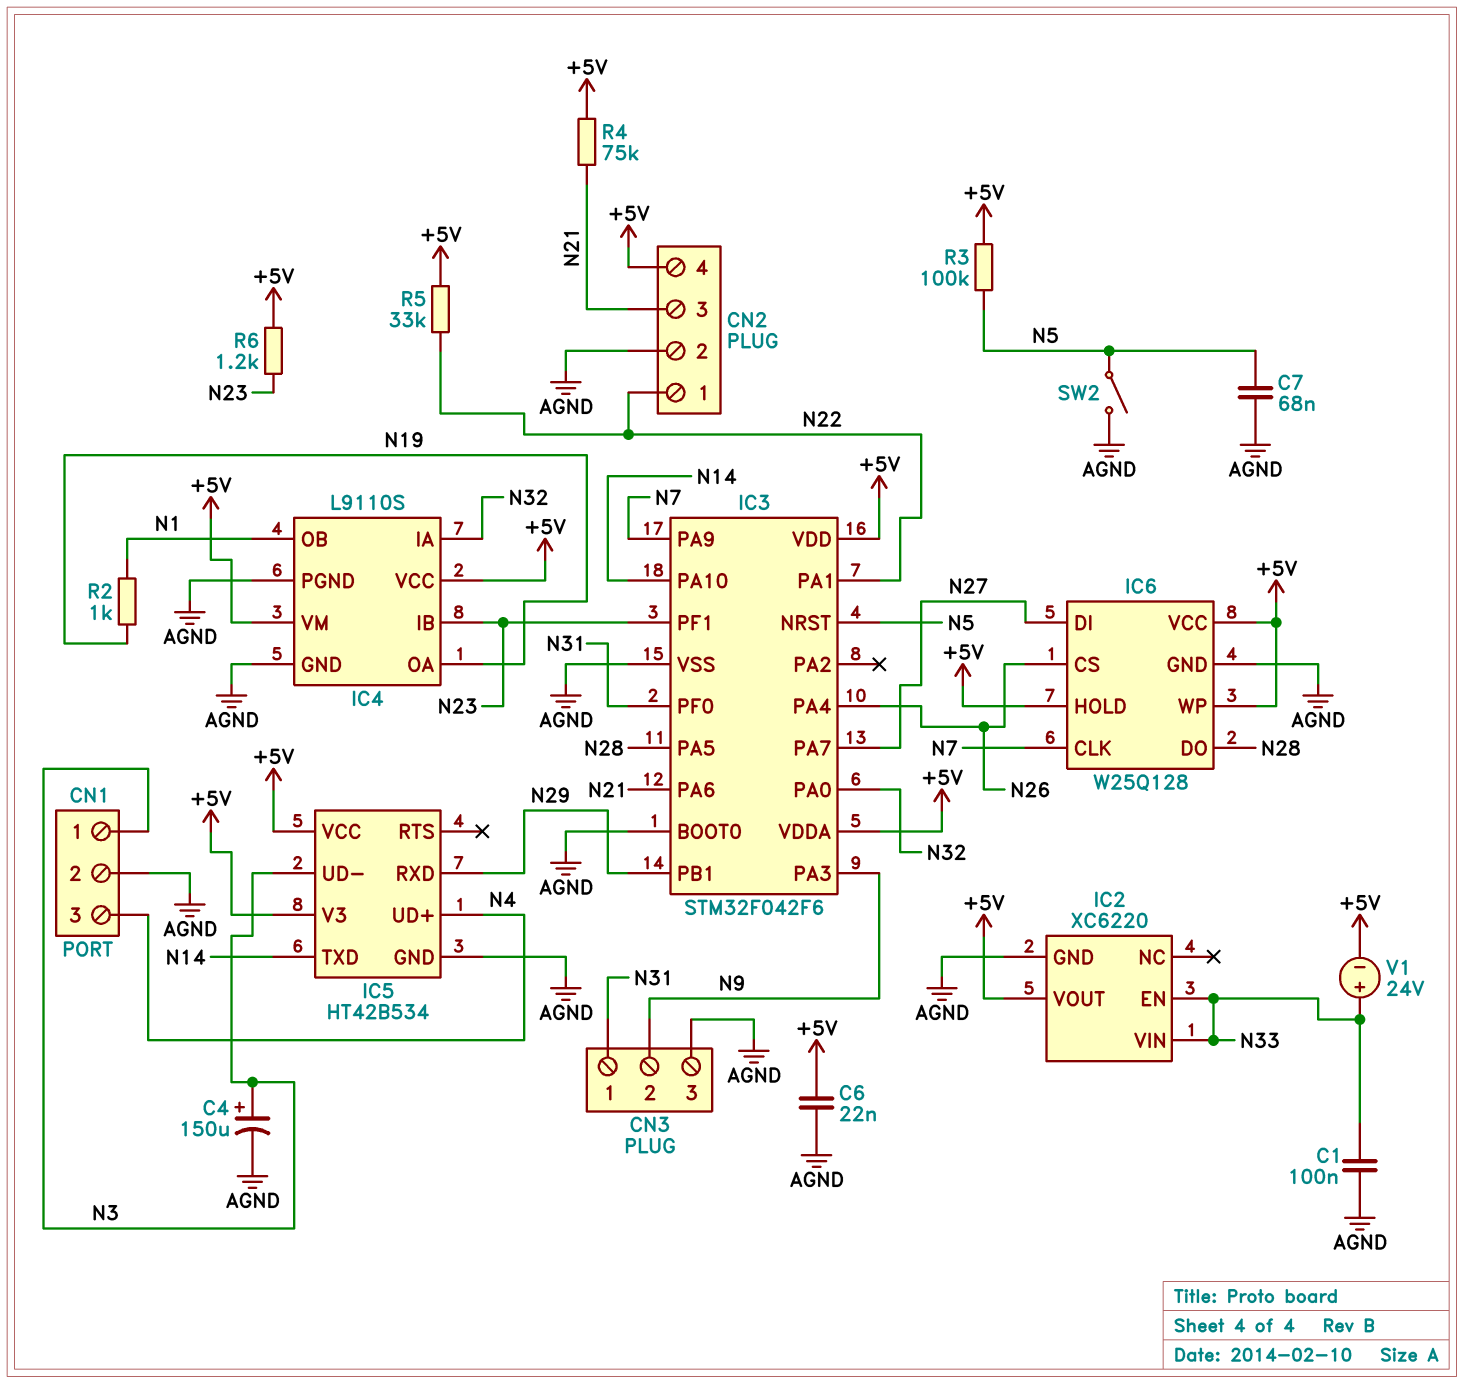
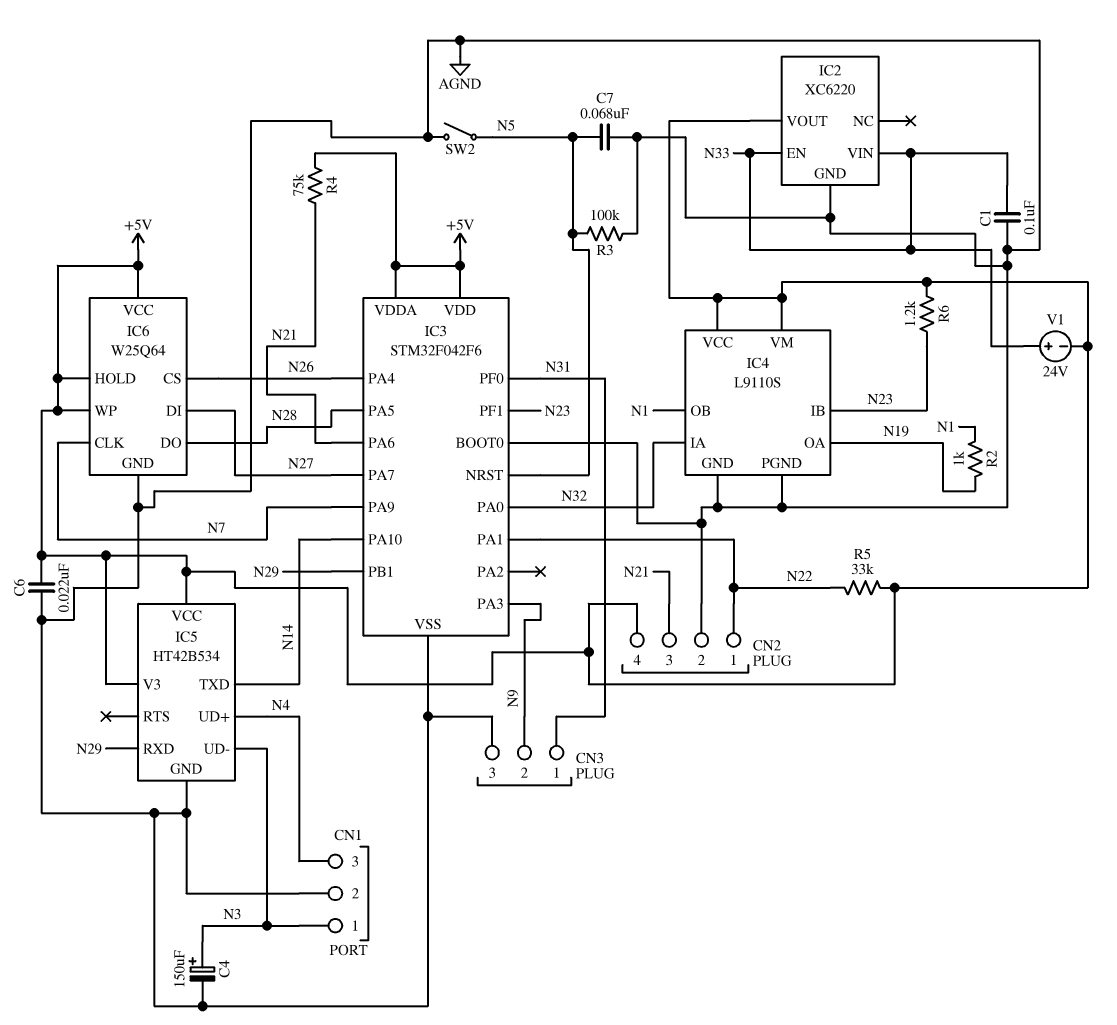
IC6: W25Q128 -> W25Q64
R3: 100k (+5V, N5) -> 100k (AGND, N5)

